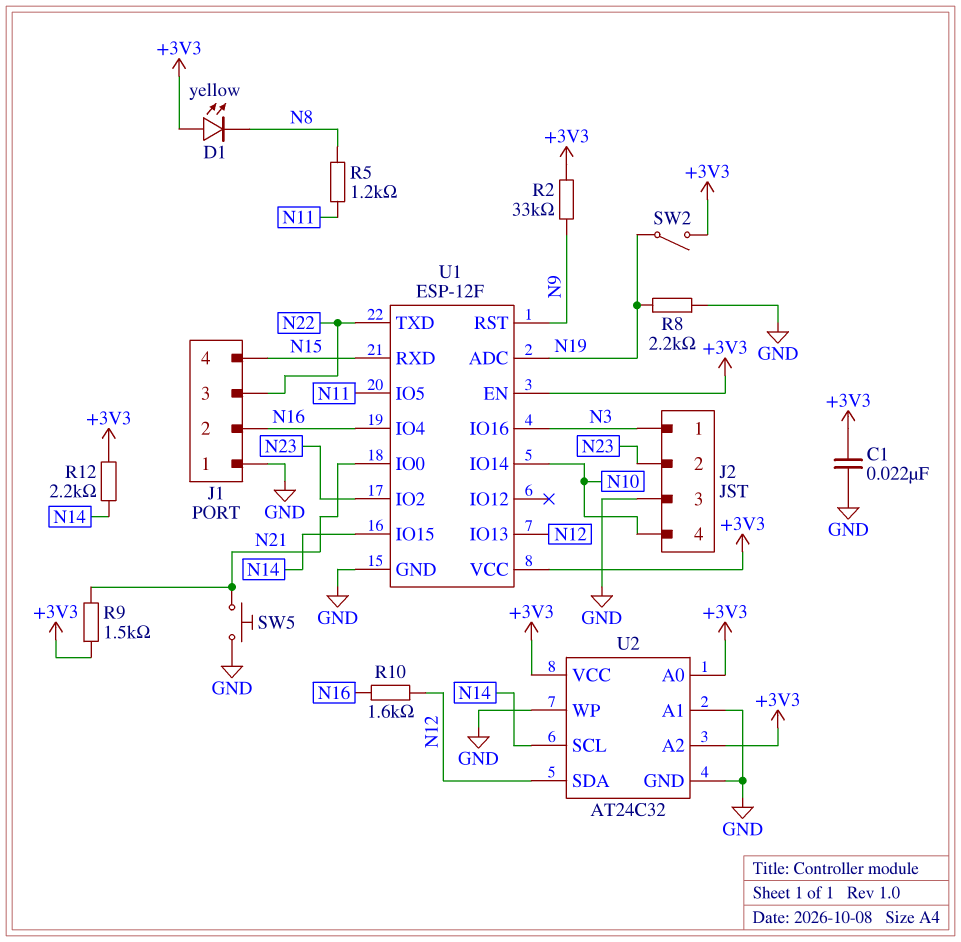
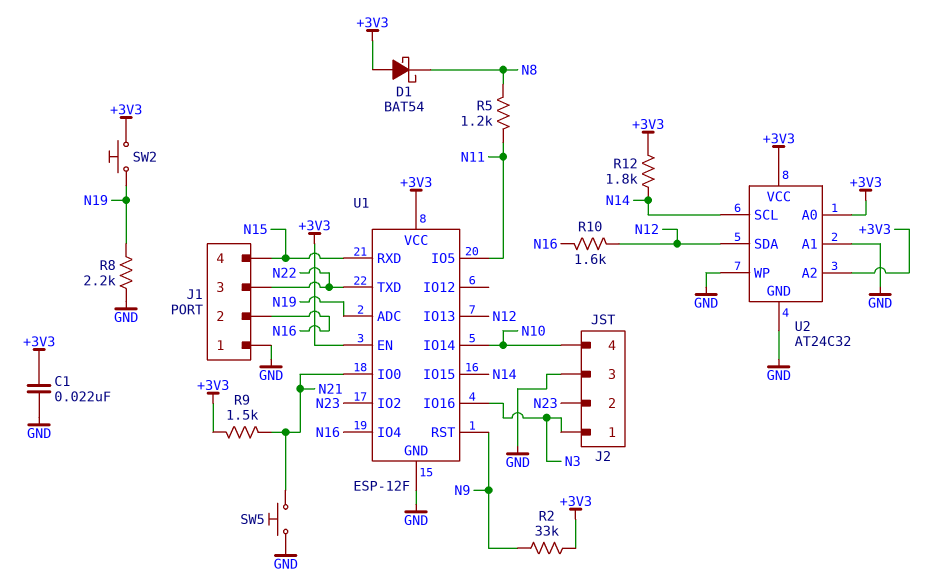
D1: LED yellow (A +3V3, K N8) -> schottky BAT54 (A +3V3, K N8)
R12: 2.2k (+3V3, N14) -> 1.8k (+3V3, N14)
SW2: switch (+3V3, N19) -> button (+3V3, N19)

